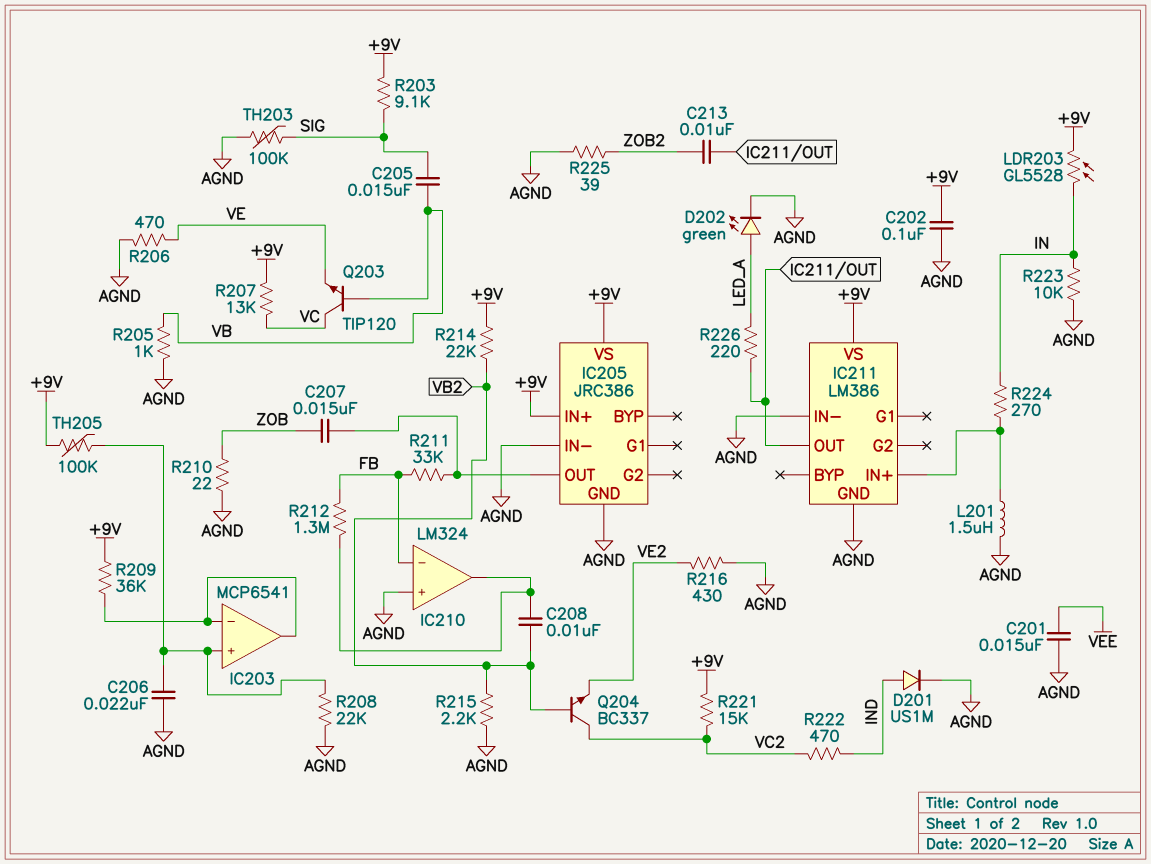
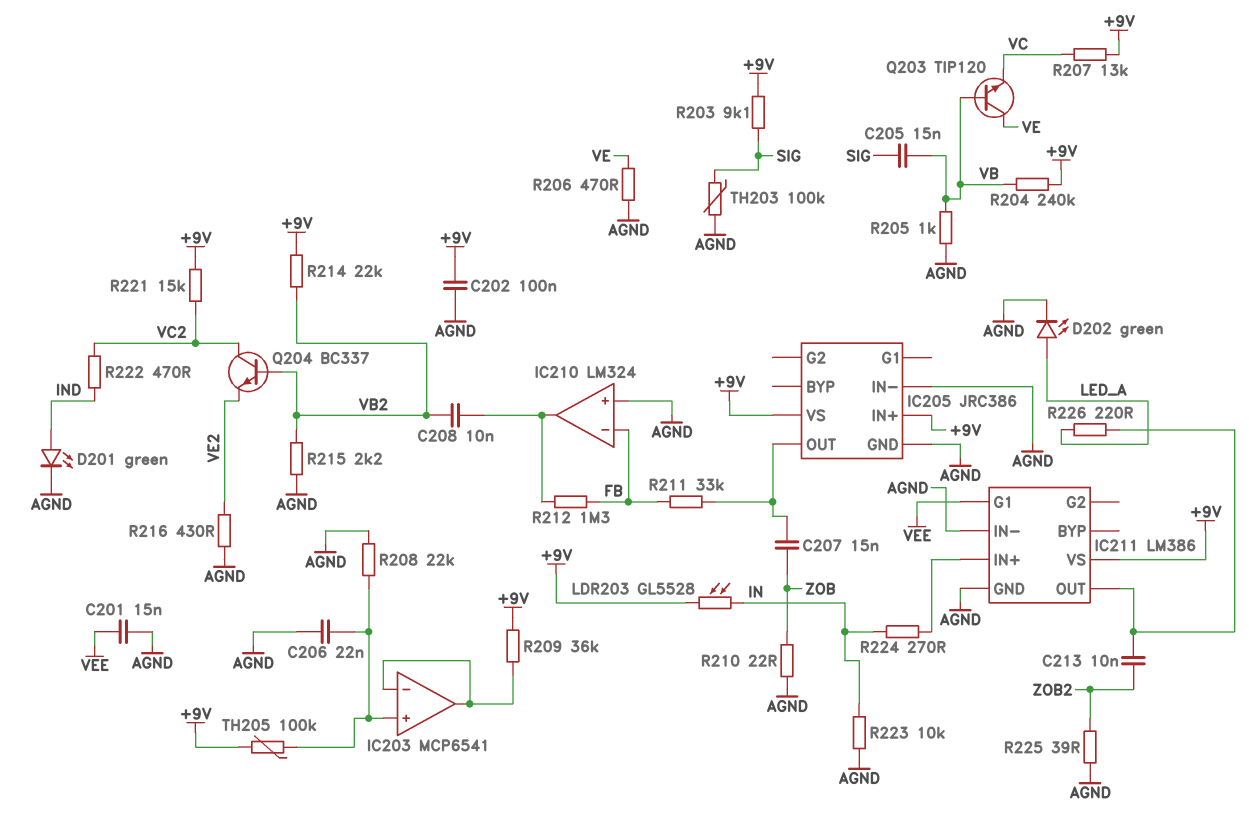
D201: diode US1M (A IND, K AGND) -> LED green (A IND, K AGND)
IC211 pin G1: none -> VEE
L201: 1.5uH (AGND, IC211/IN+) -> none
Q203: NPN TIP120 (B VB, C VC, E VE) -> NPN TIP120 (B VB, C VE, E VC)
R204: none -> 240k (+9V, VB)

